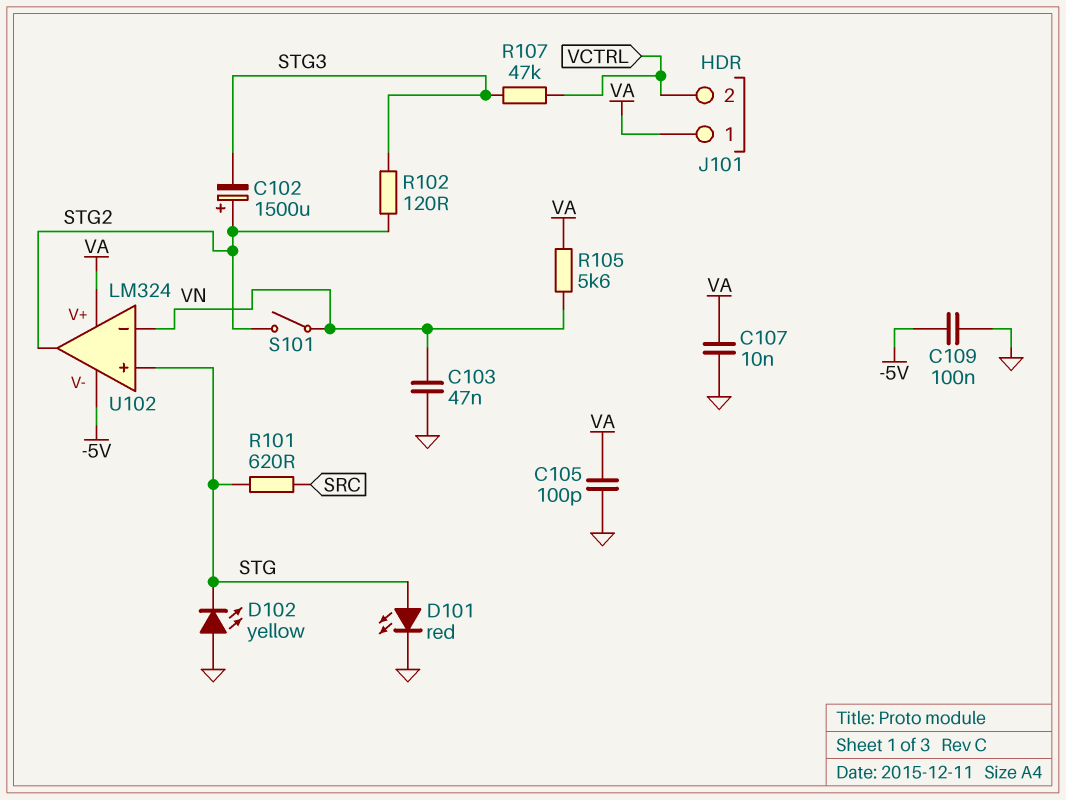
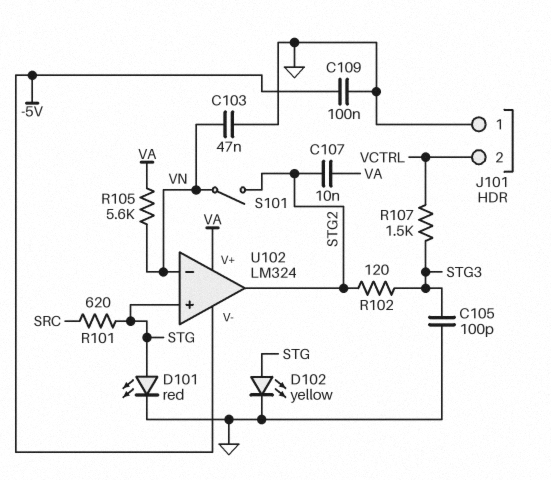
C102: 1500uF (plus STG2, minus STG3) -> none
C105: 100pF (GND, VA) -> 100pF (GND, STG3)
C107: 10nF (GND, VA) -> 10nF (STG2, VA)
D102: LED yellow (A GND, K STG) -> LED yellow (A STG, K GND)
J101 pin 1: VA -> GND
R107: 47k (STG3, VCTRL) -> 1.5k (STG3, VCTRL)

